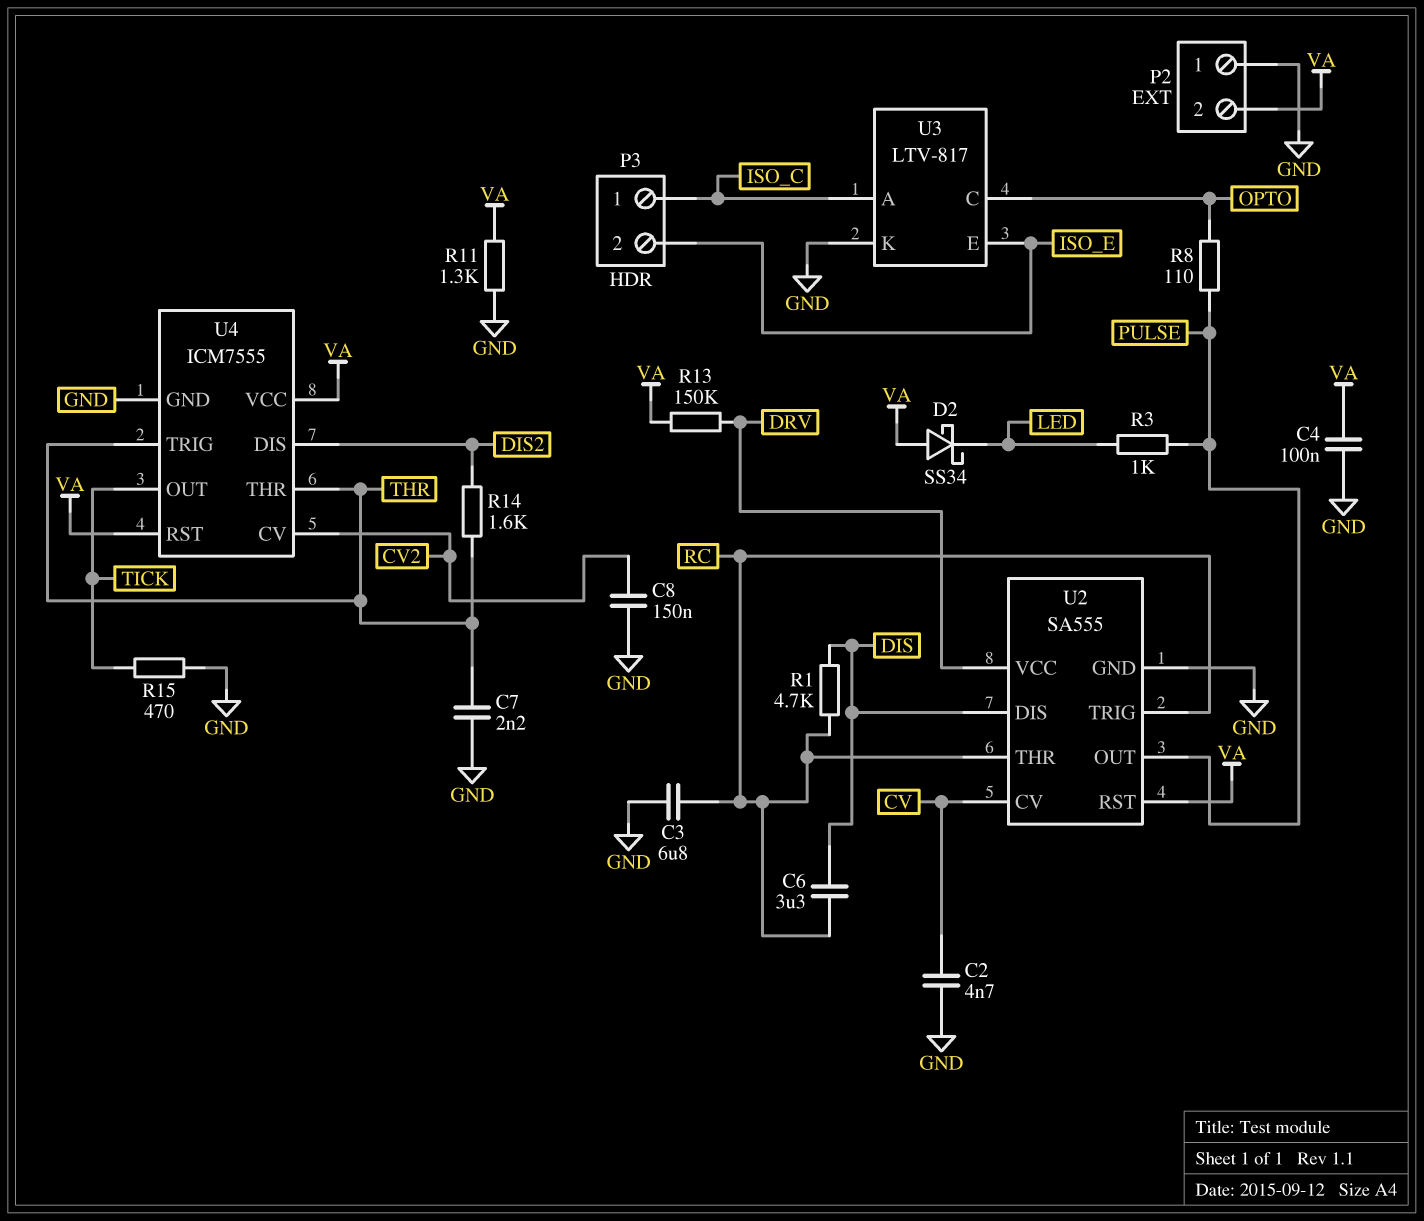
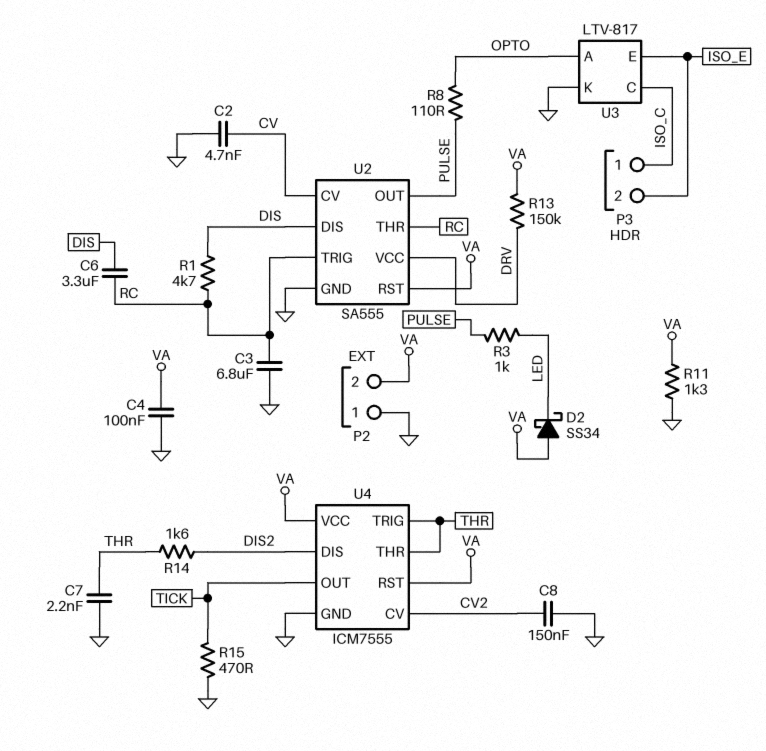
U3 pin A: ISO_C -> OPTO
U3 pin C: OPTO -> ISO_C

